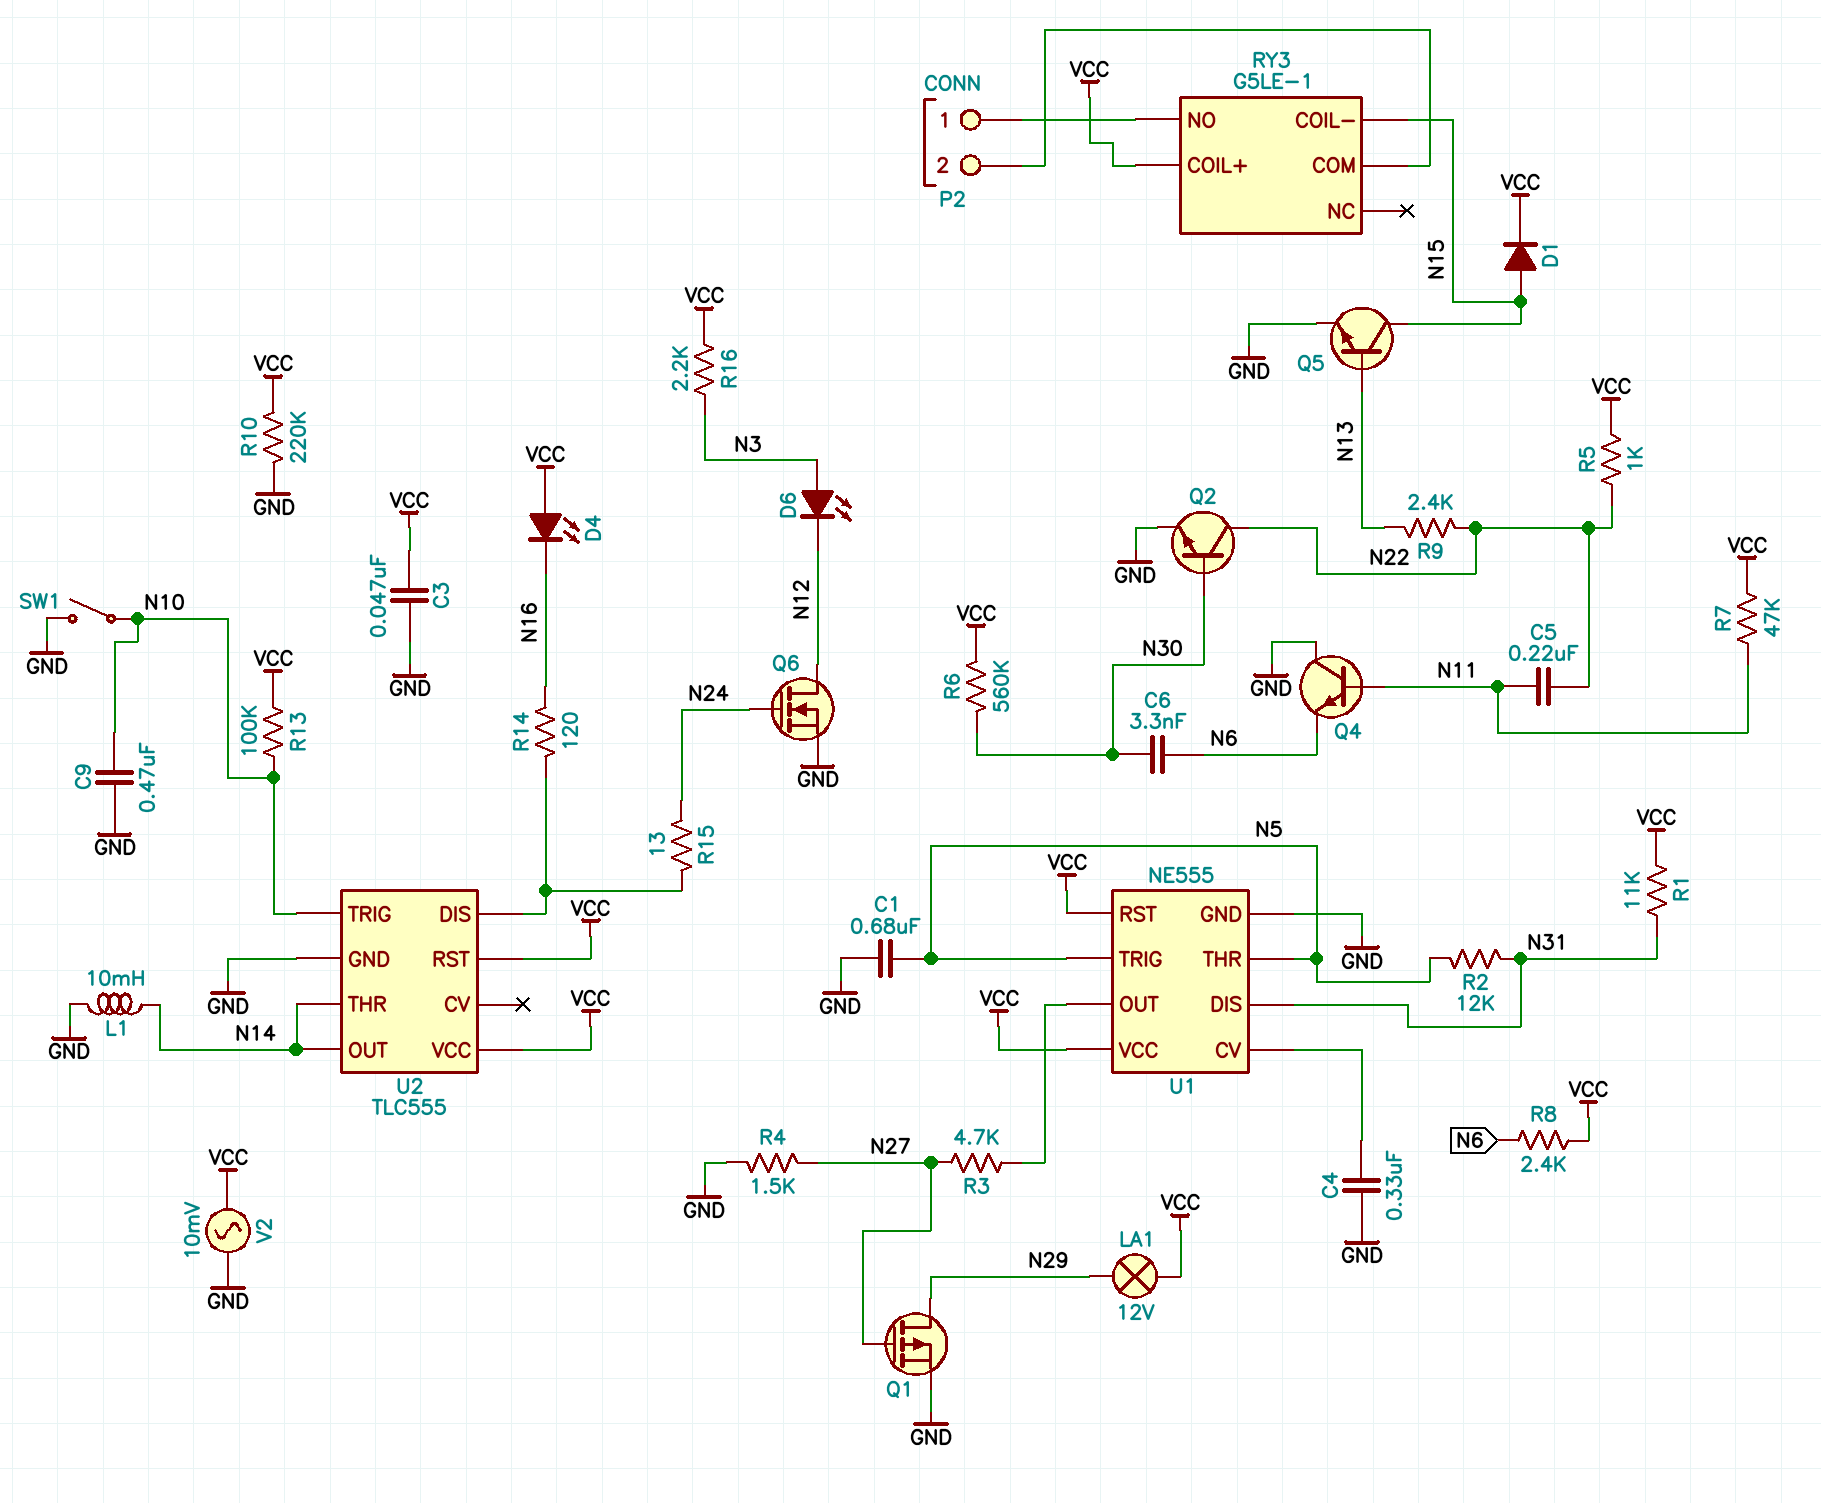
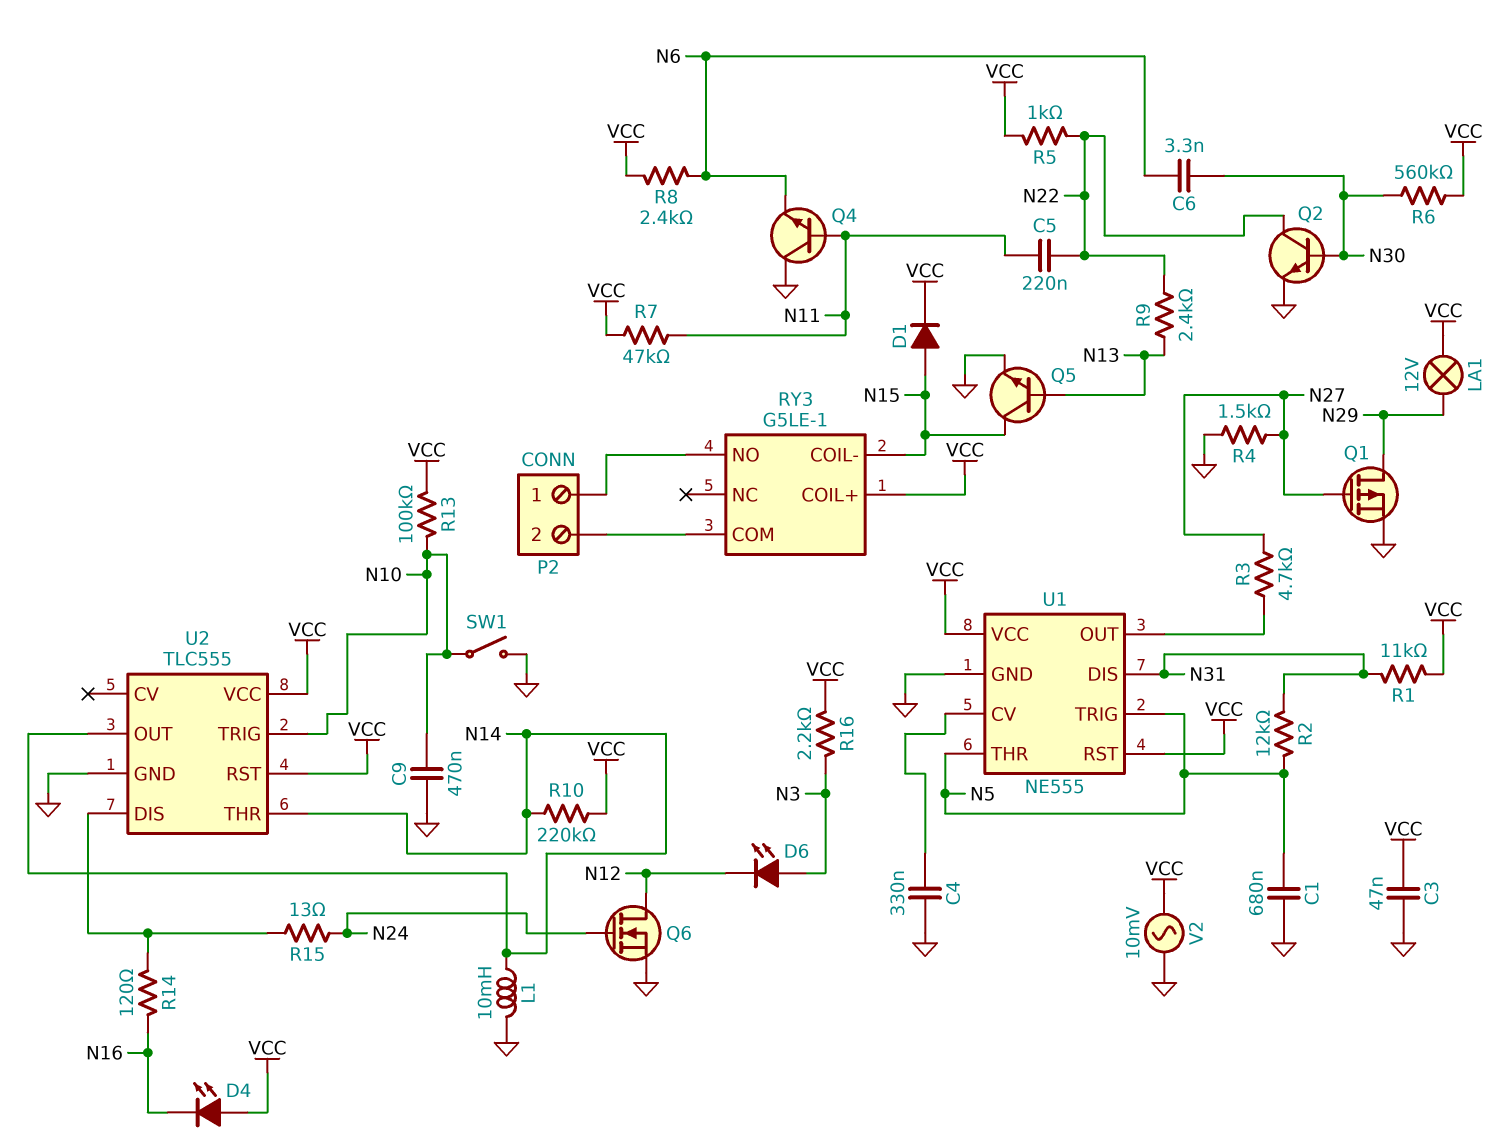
R10: 220k (GND, VCC) -> 220k (N14, VCC)

